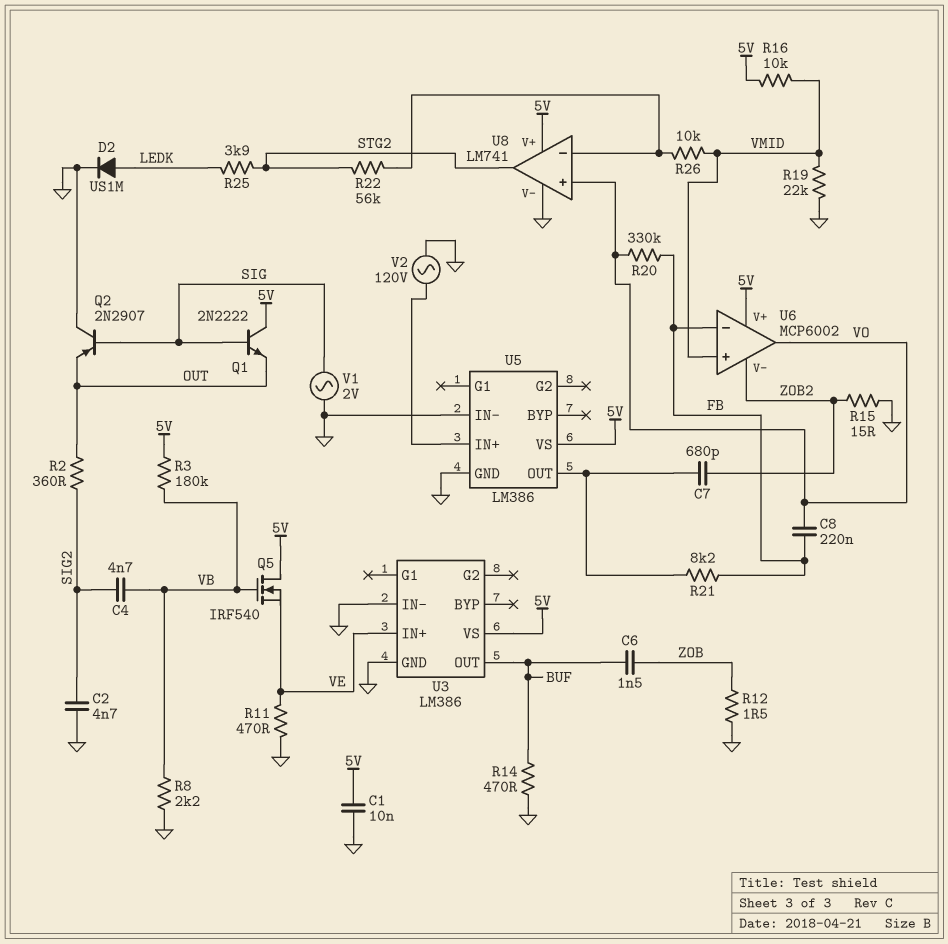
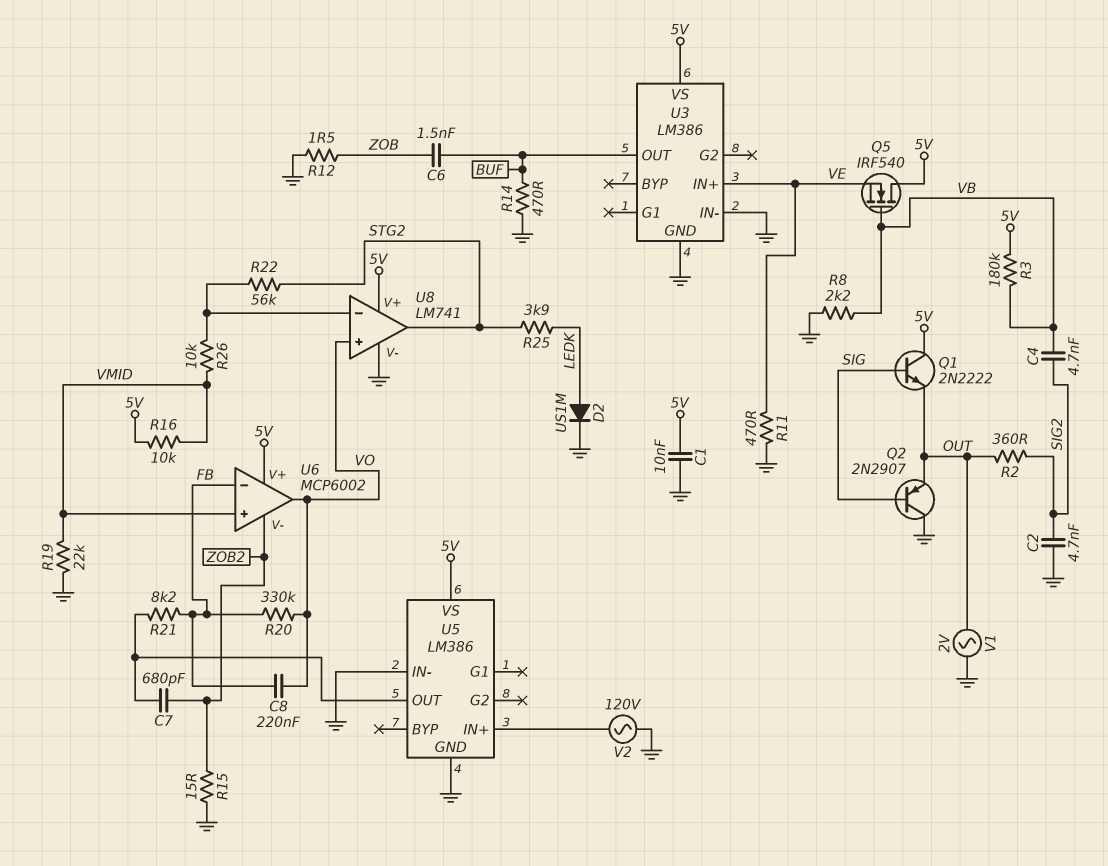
V1: AC 2V (GND, SIG) -> AC 2V (GND, OUT)

